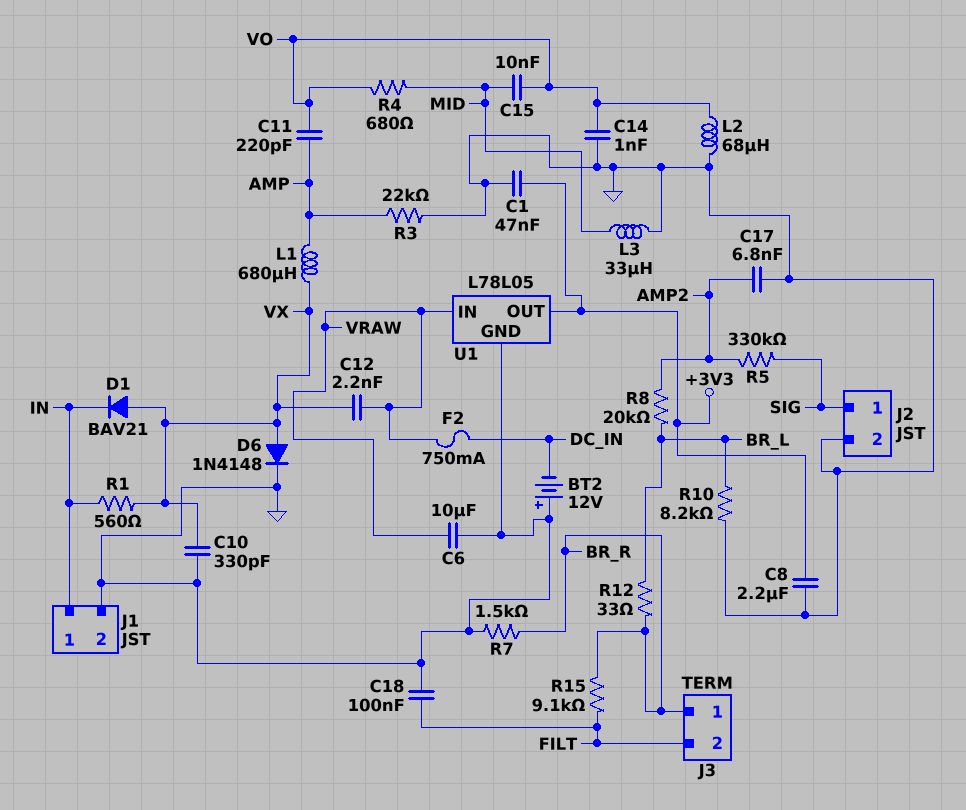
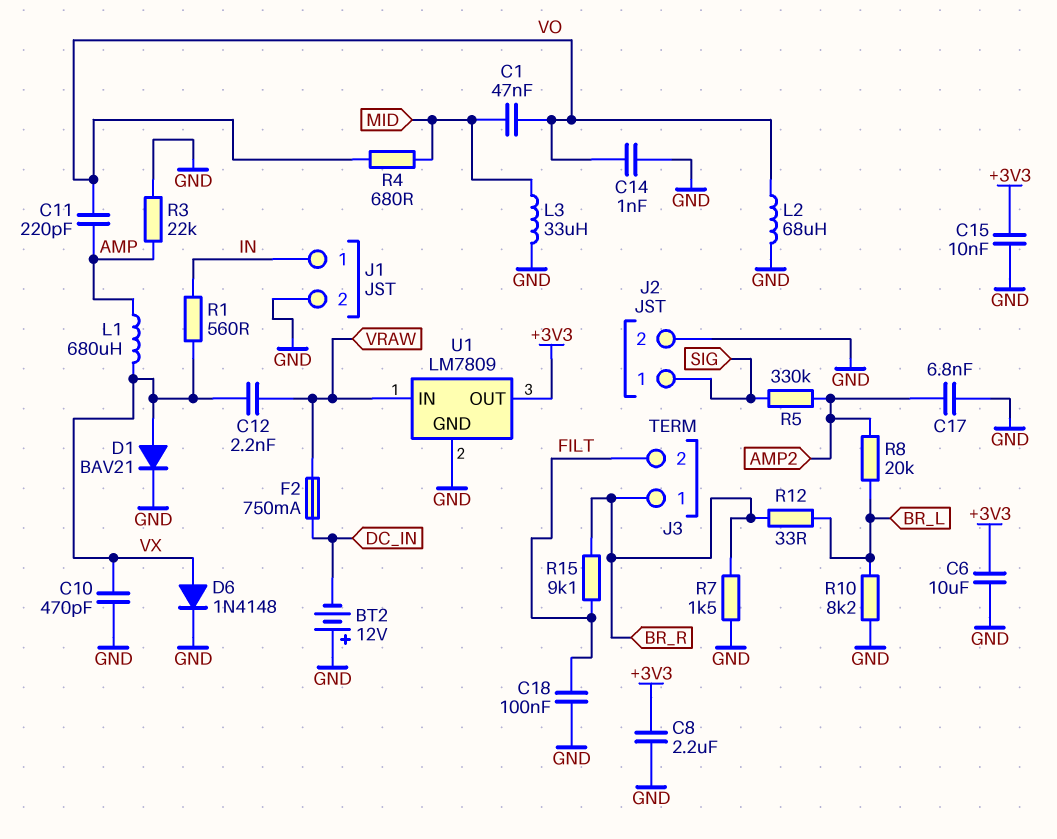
C1: 47nF (+3V3, GND) -> 47nF (MID, VO)
C6: 10uF (GND, VRAW) -> 10uF (+3V3, GND)
C10: 330pF (GND, VX) -> 470pF (GND, VX)
C15: 10nF (MID, VO) -> 10nF (+3V3, GND)
D1: diode BAV21 (A VX, K IN) -> diode BAV21 (A VX, K GND)
U1: L78L05 -> LM7809

